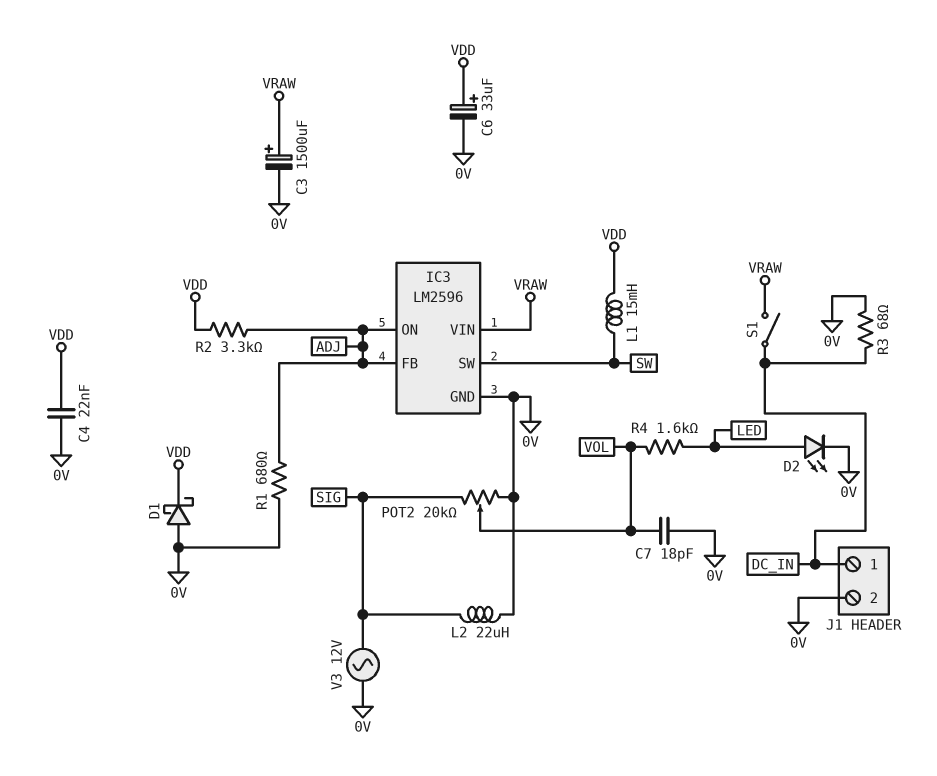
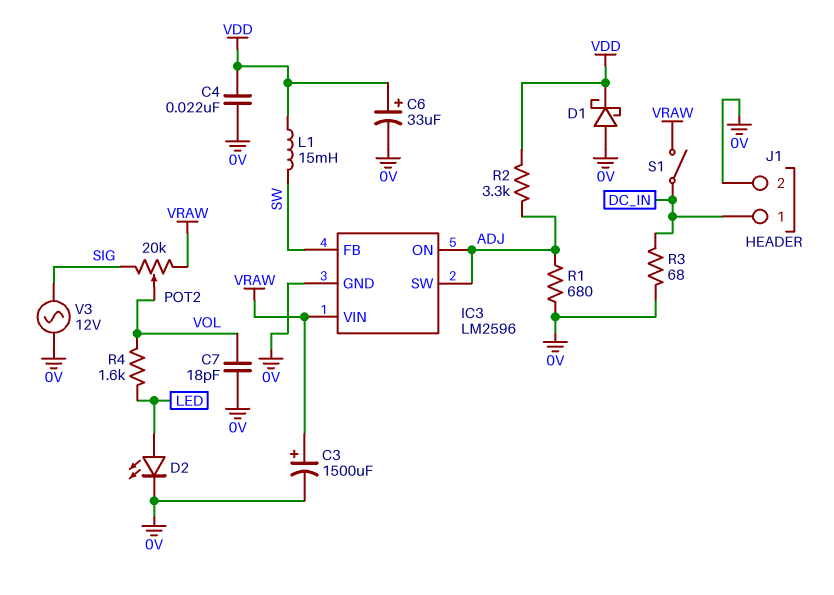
IC3 pin FB: ADJ -> SW
IC3 pin SW: SW -> ADJ
L2: 22uH (0V, SIG) -> none
POT2: 20k (0V, SIG, wiper VOL) -> 20k (SIG, VRAW, wiper VOL)

